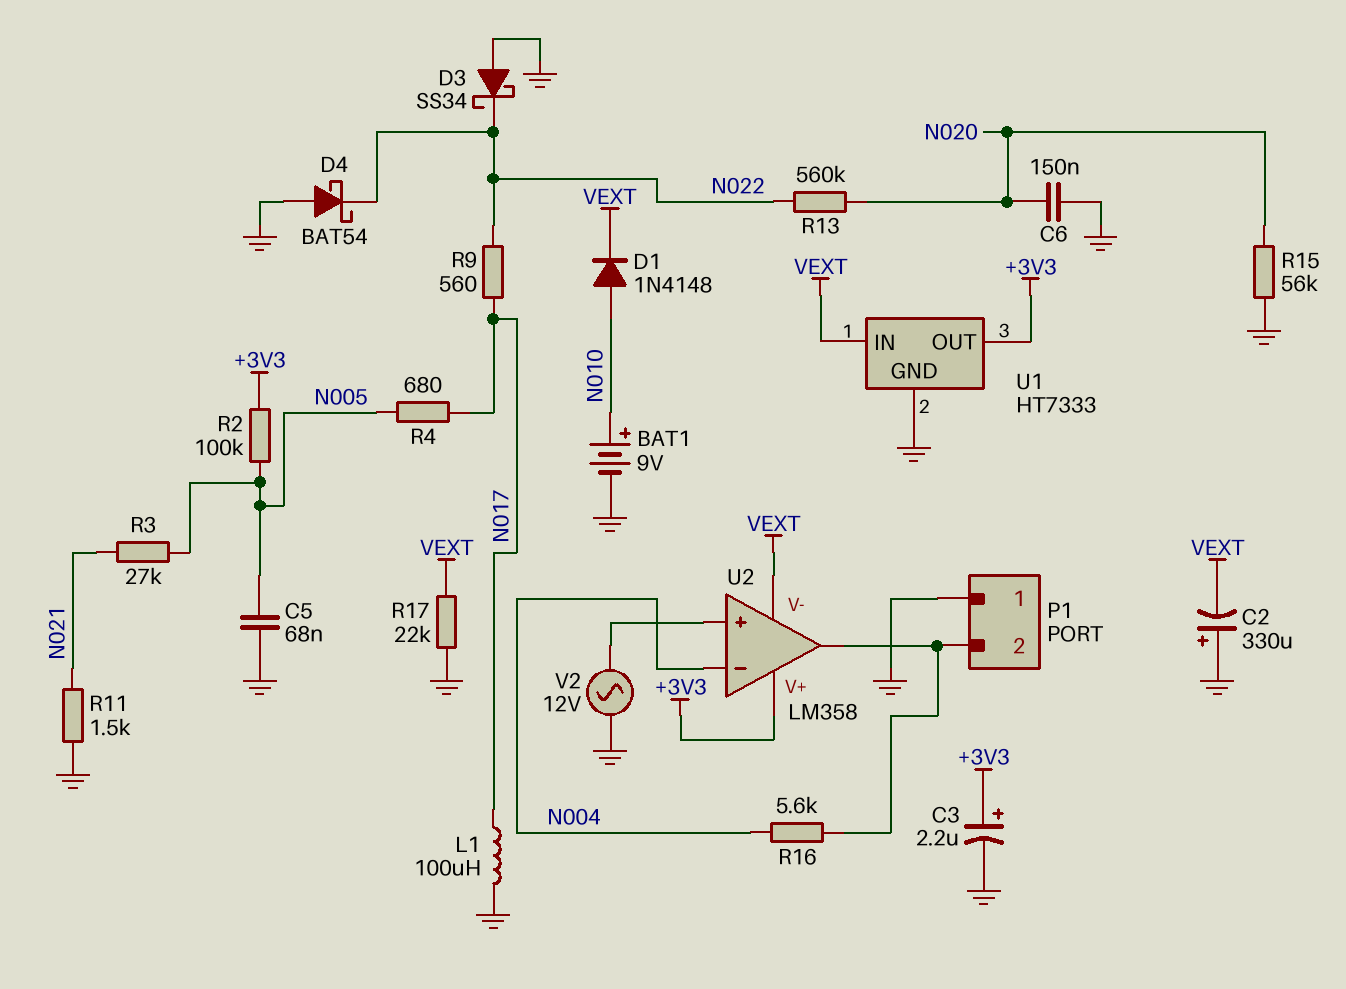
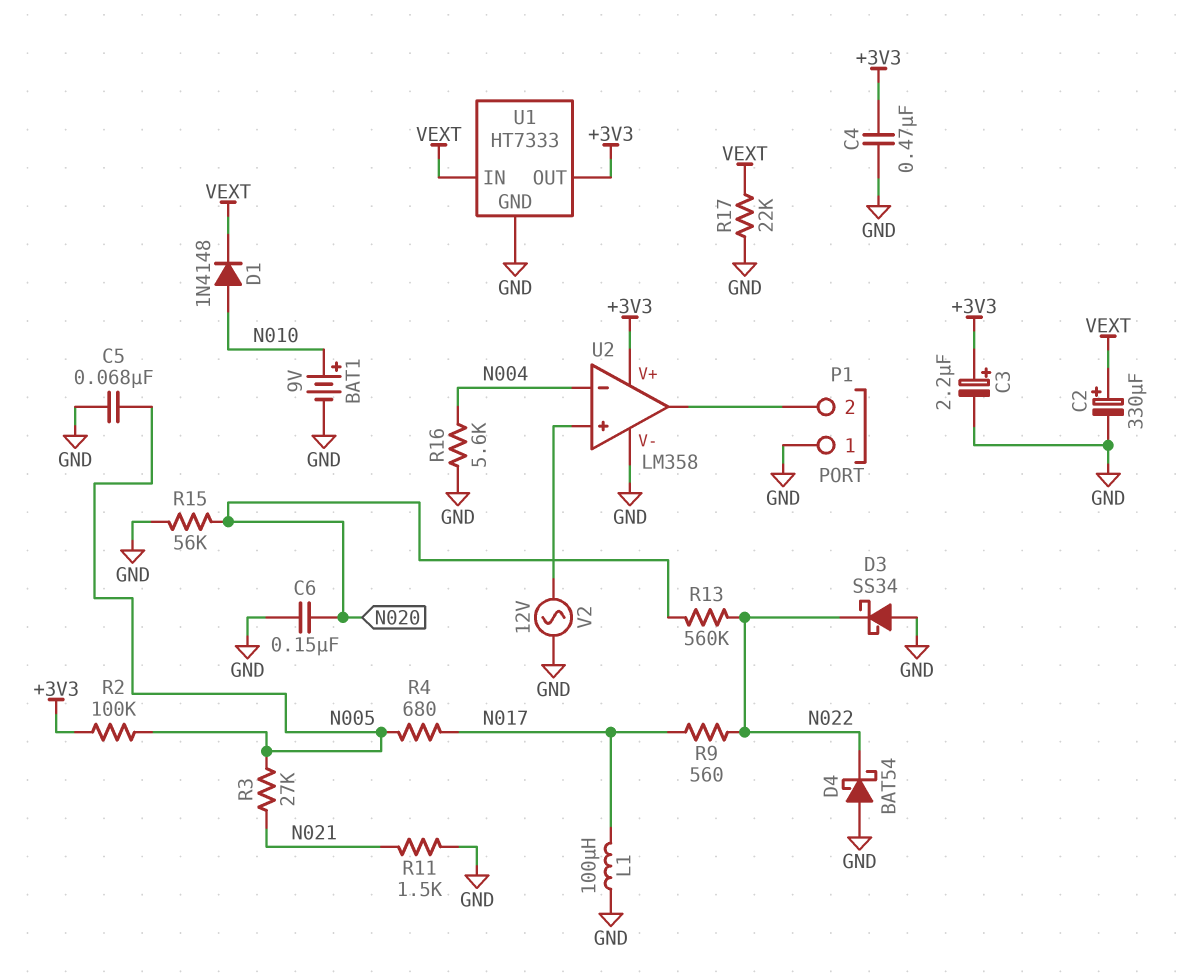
C2: 330uF (plus GND, minus VEXT) -> 330uF (plus VEXT, minus GND)
C4: none -> 470nF (+3V3, GND)
R16: 5.6k (N004, P1/2) -> 5.6k (GND, N004)
U2 pin V-: VEXT -> GND

